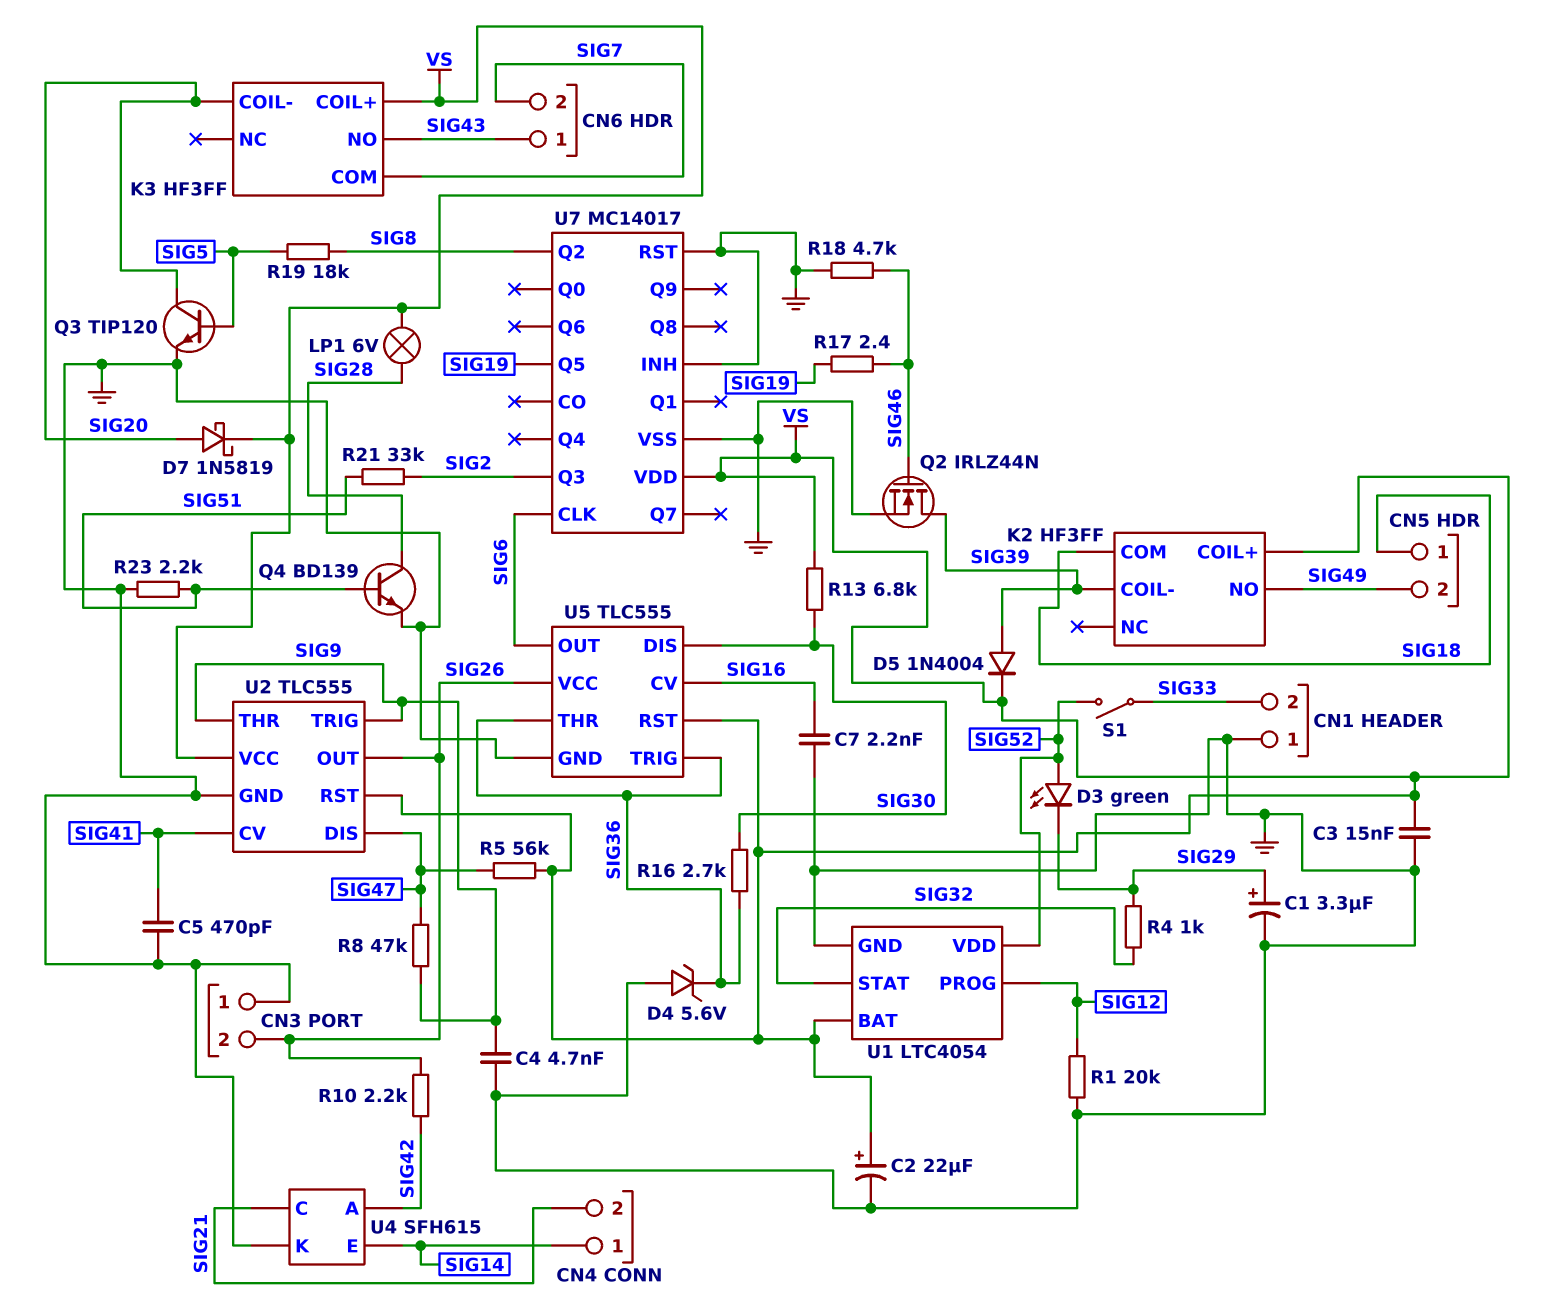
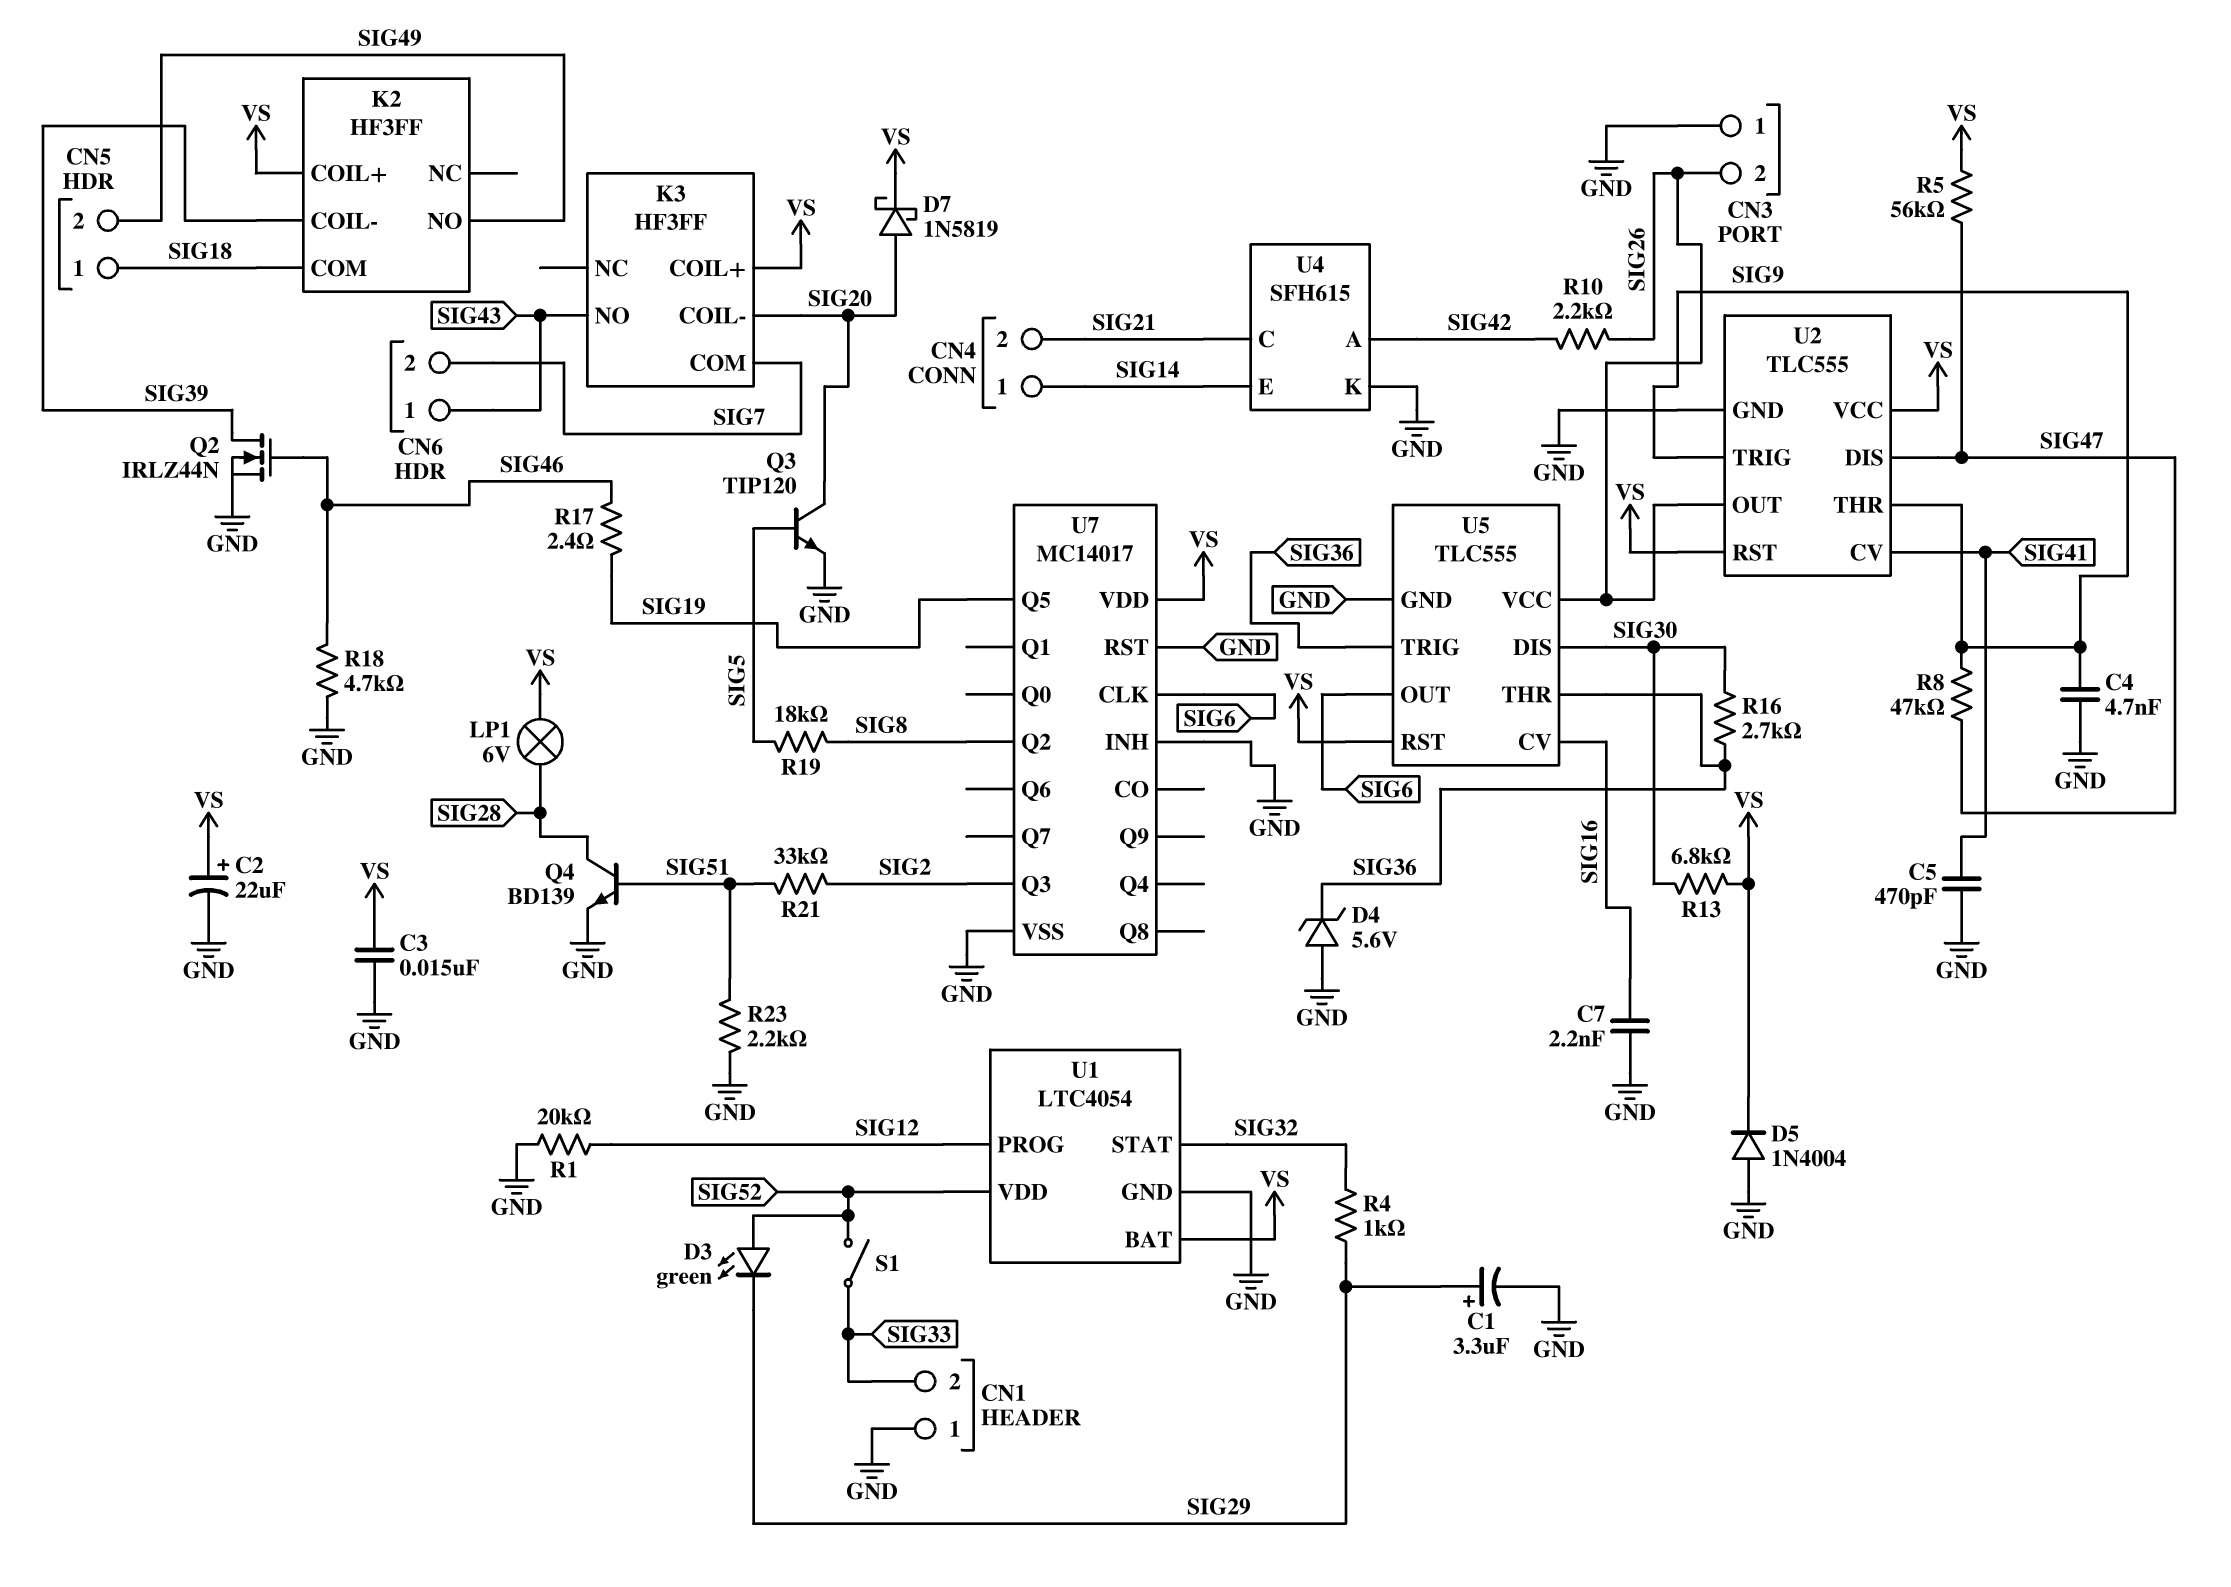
D5: diode 1N4004 (A SIG39, K VS) -> diode 1N4004 (A GND, K VS)

